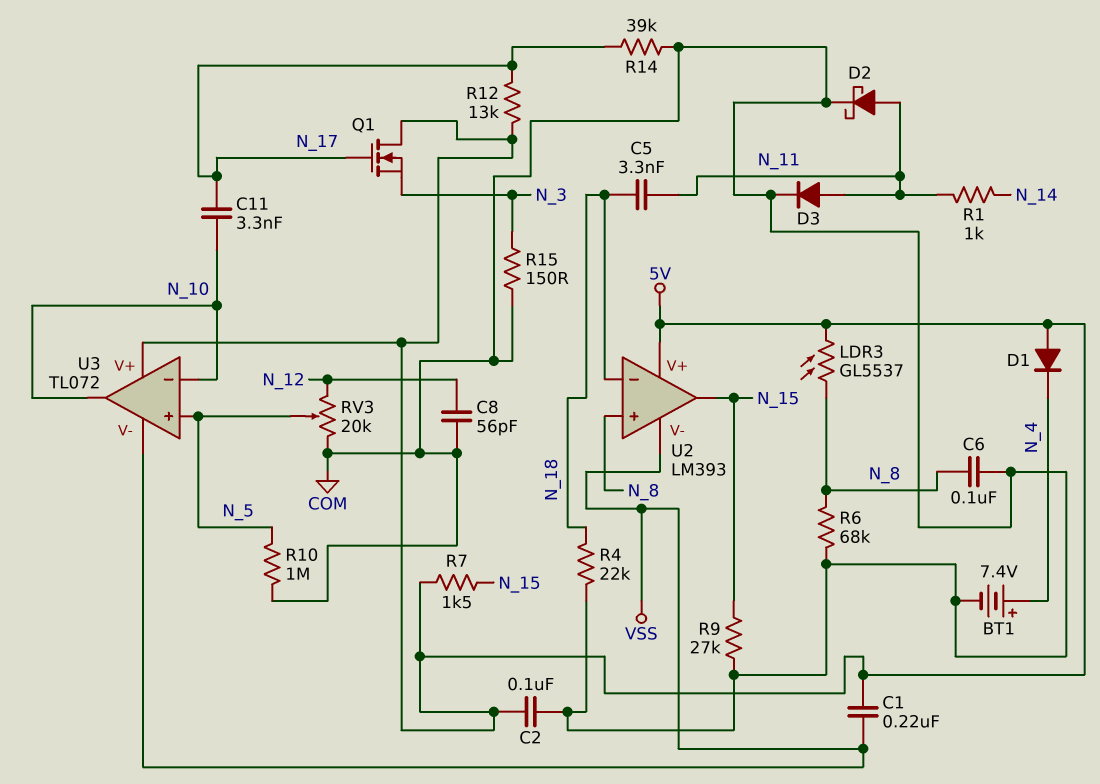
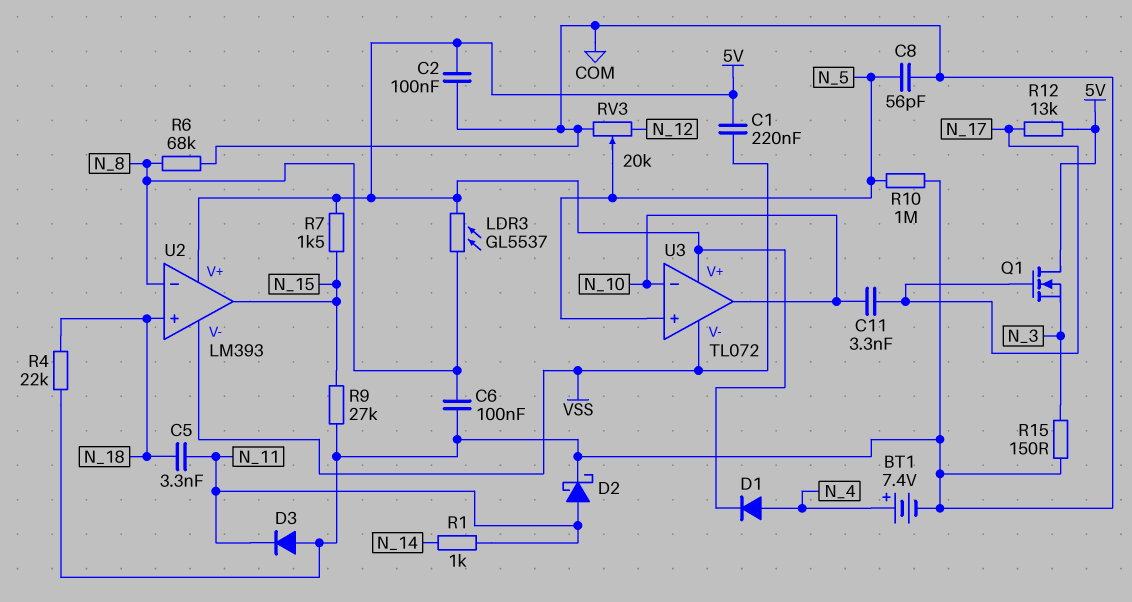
C8: 56pF (COM, N_12) -> 56pF (COM, N_5)
D1: diode (A 5V, K N_4) -> diode (A N_4, K 5V)
D3: diode (A N_11, K COM) -> diode (A COM, K N_11)
R14: 39k (COM, N_17) -> none
U2 pin in+: N_8 -> N_18
U2 pin in-: N_18 -> N_8

